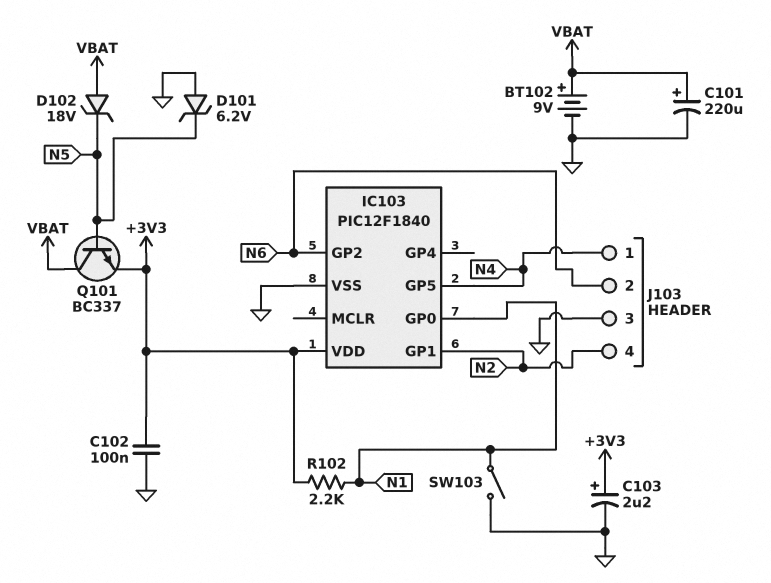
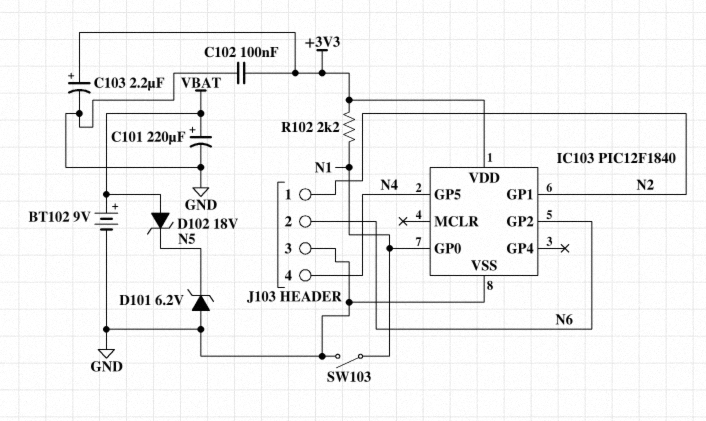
J103 pin 1: N4 -> N2
J103 pin 4: N2 -> N4
Q101: NPN BC337 (B N5, C VBAT, E +3V3) -> none

